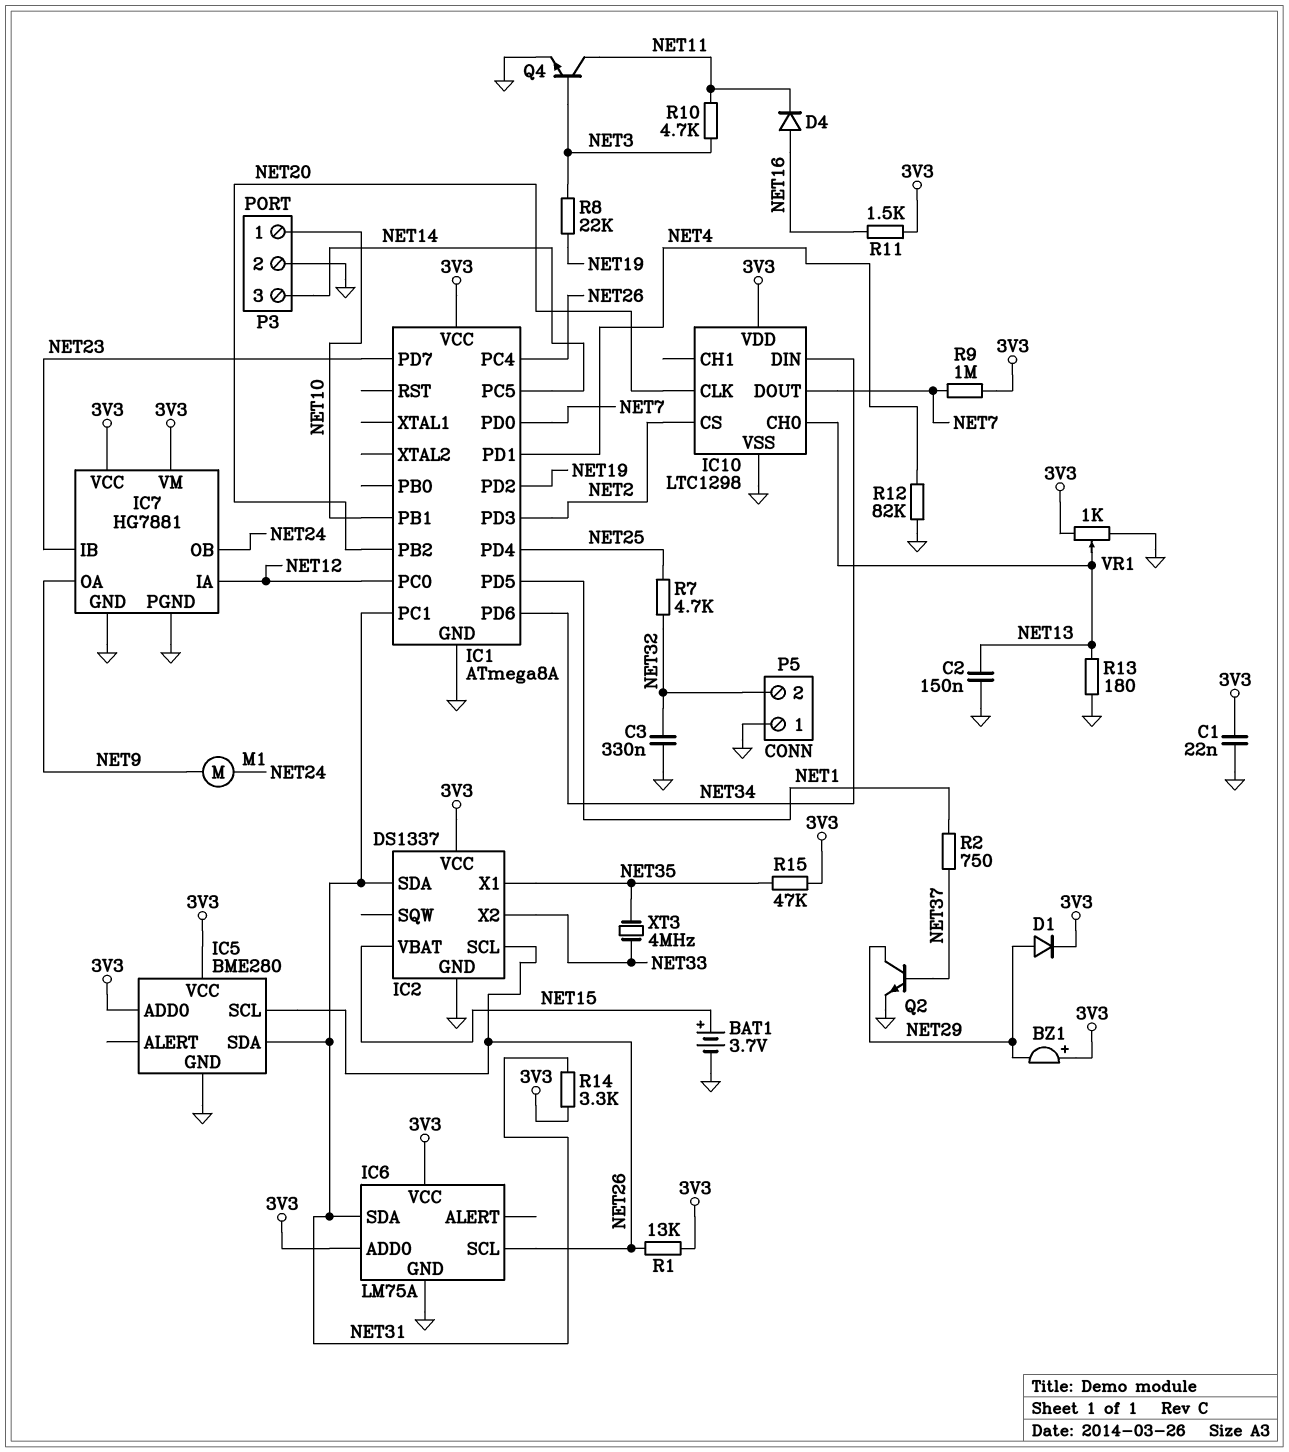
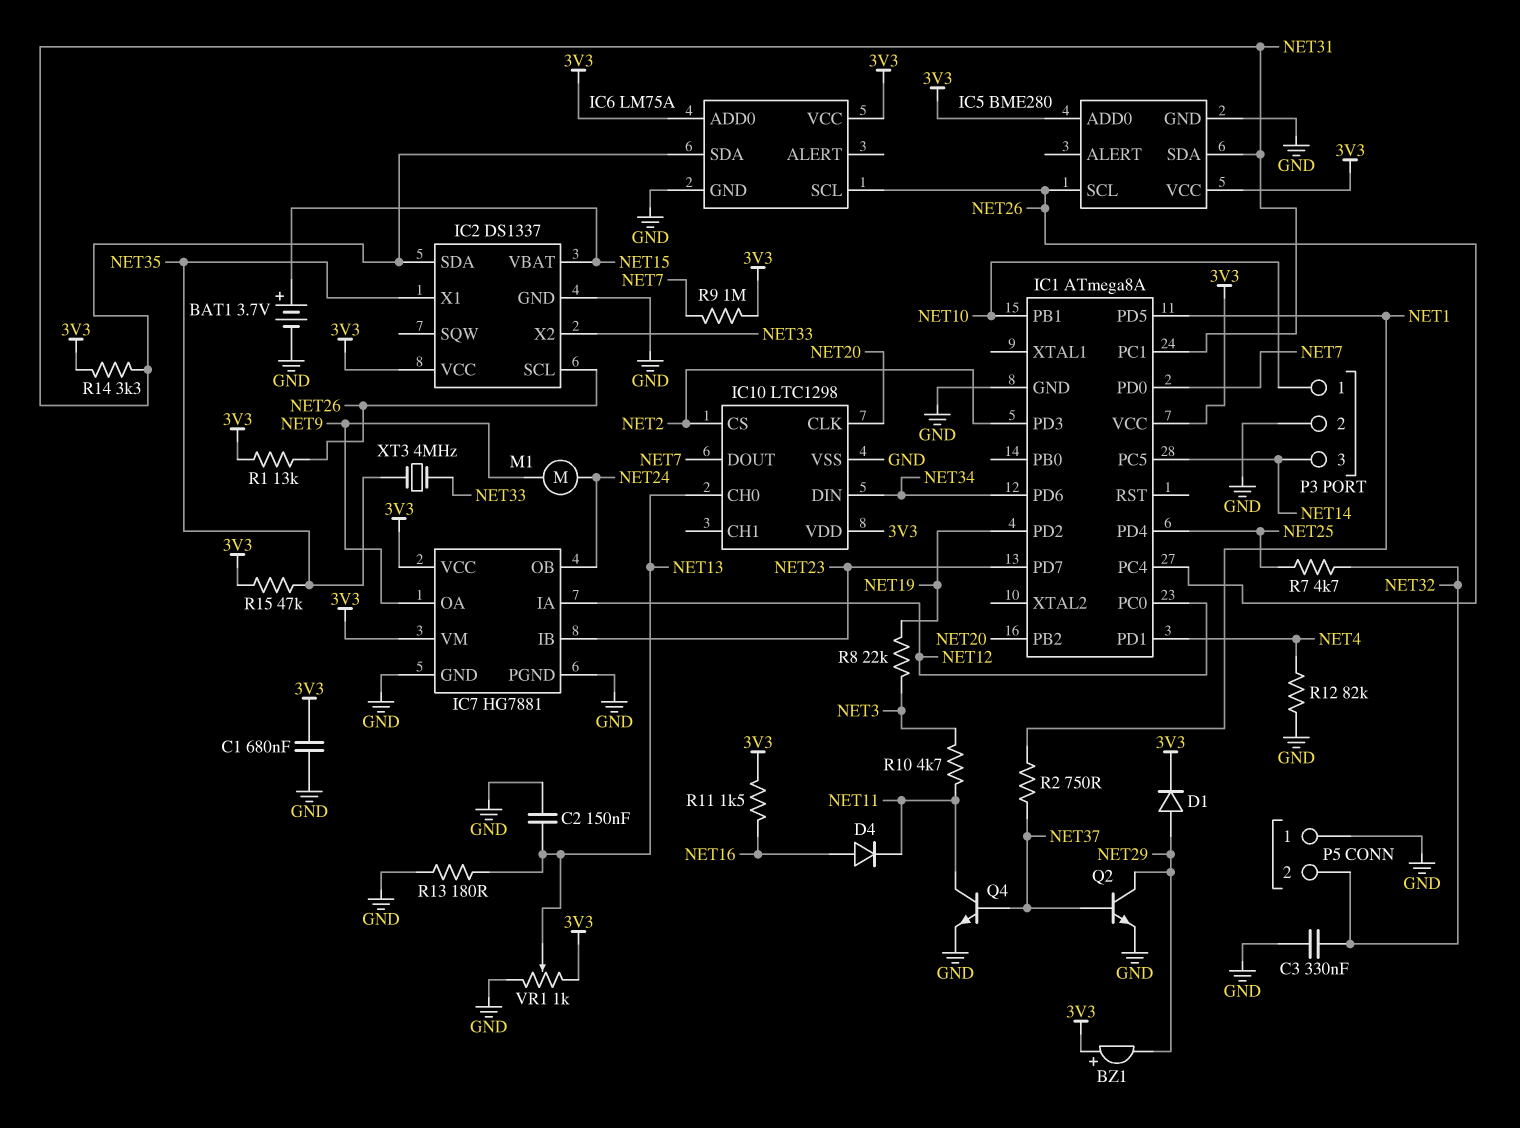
C1: 22nF (3V3, GND) -> 680nF (3V3, GND)
Q4: NPN (B NET3, C NET11, E GND) -> NPN (B NET37, C NET11, E GND)

